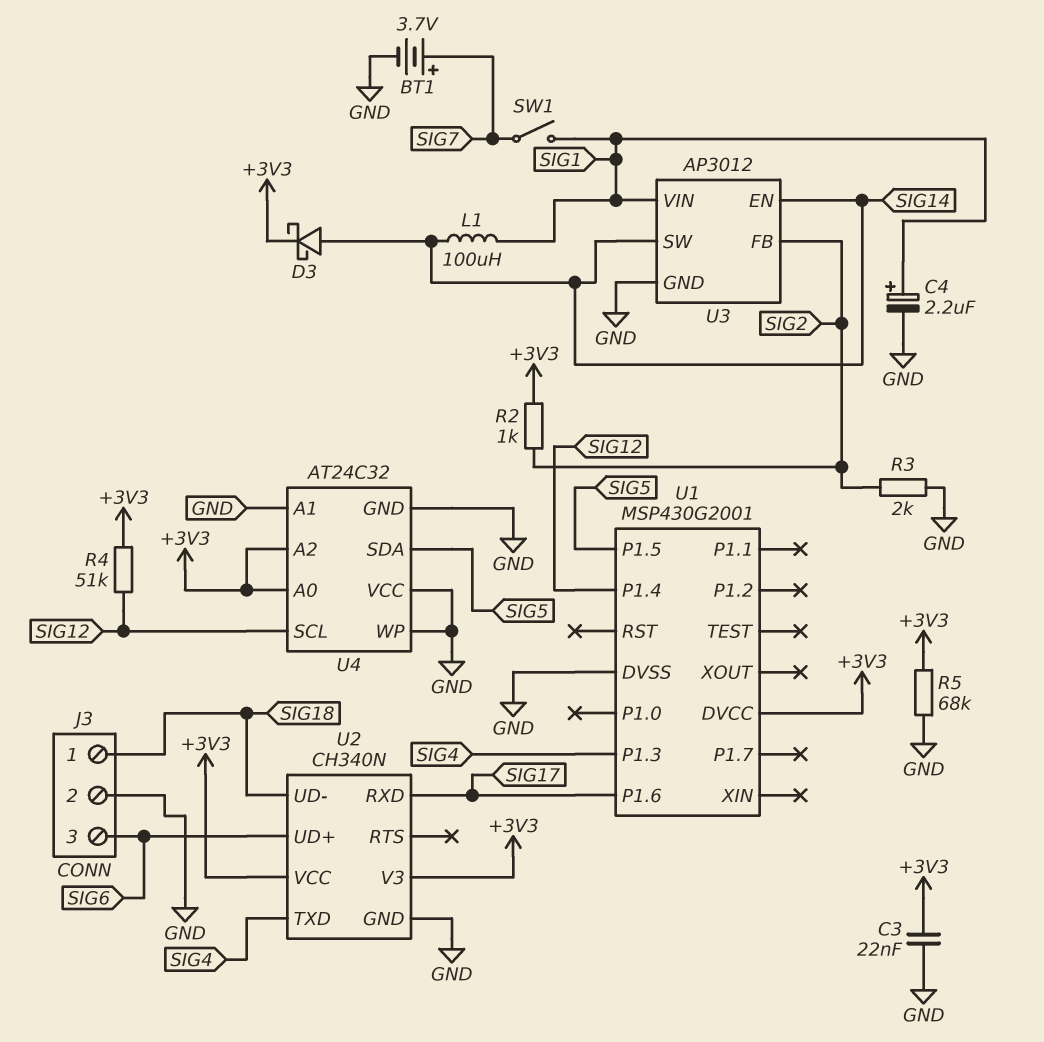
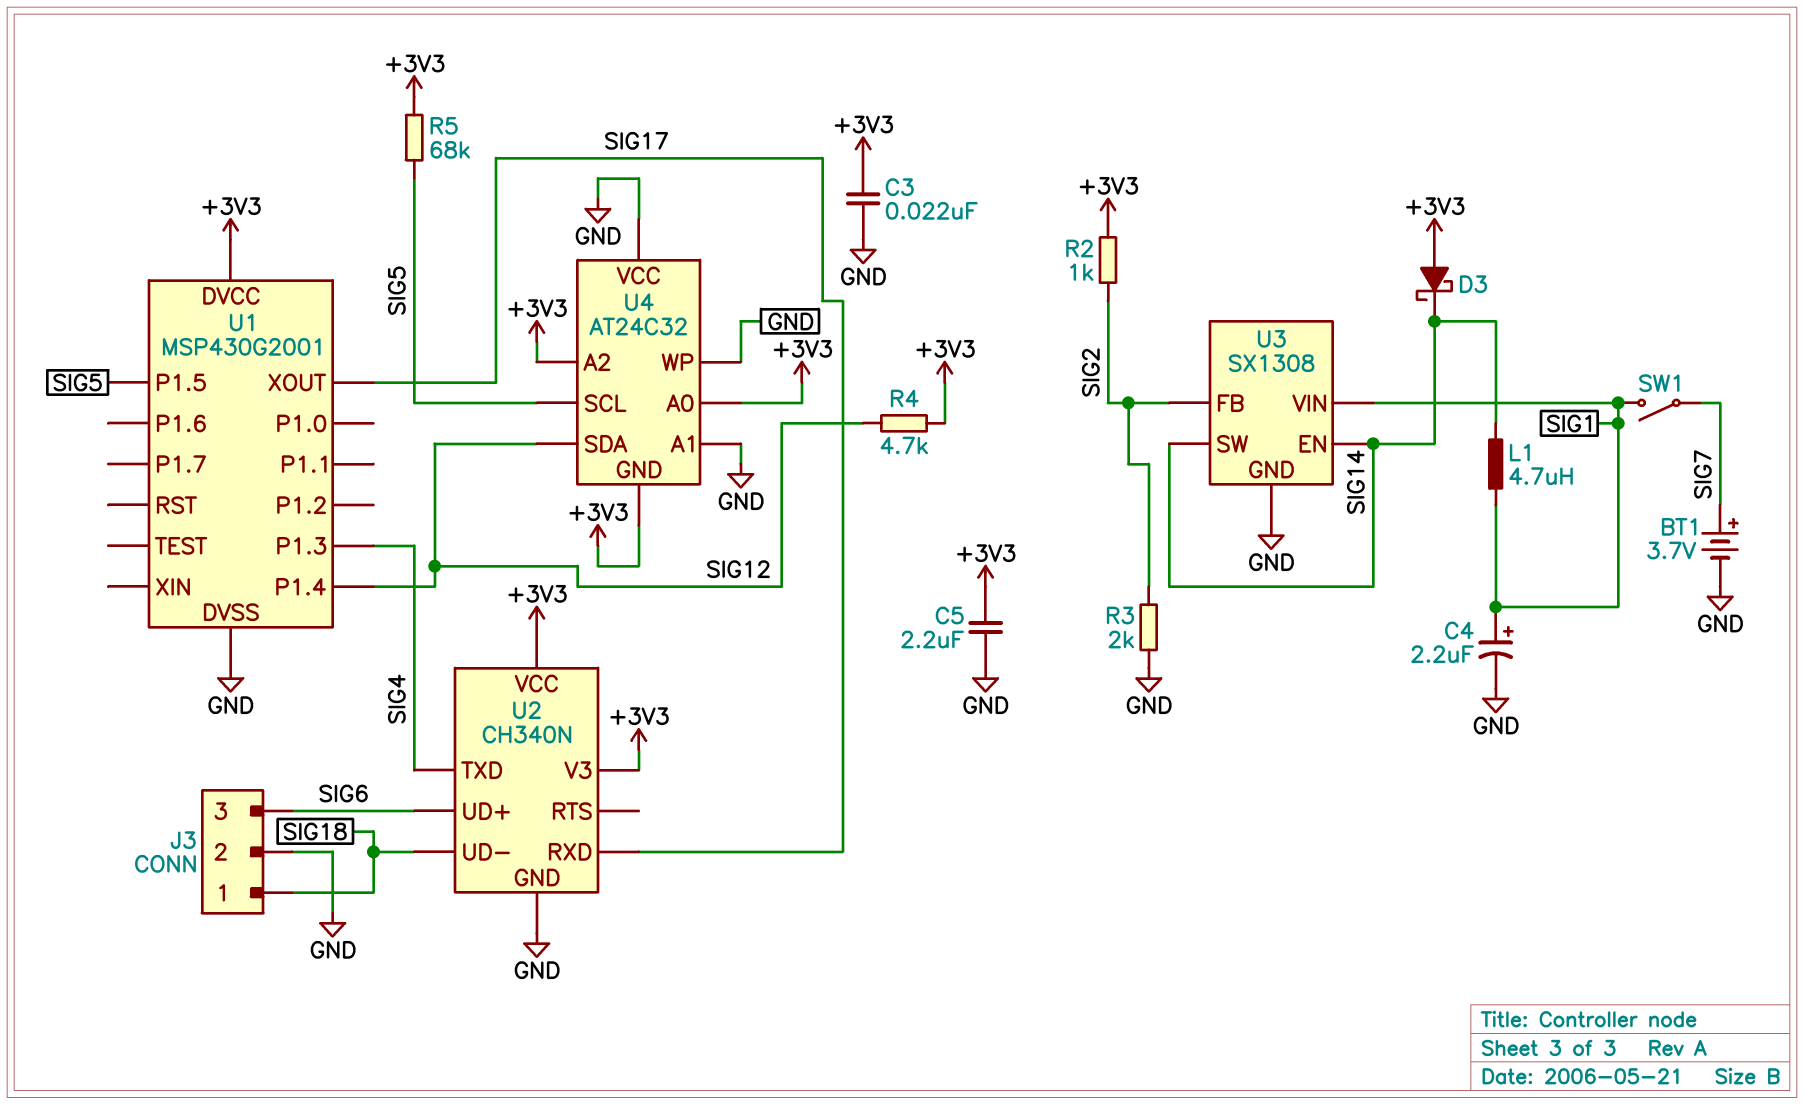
C5: none -> 2.2uF (+3V3, GND)
D3: schottky (A SIG14, K +3V3) -> schottky (A +3V3, K SIG14)
L1: 100uH (SIG1, SIG14) -> 4.7uH (SIG1, SIG14)
R4: 51k (+3V3, SIG12) -> 4.7k (+3V3, SIG12)
R5: 68k (+3V3, GND) -> 68k (+3V3, SIG5)
U1 pin P1.6: SIG17 -> none
U1 pin XOUT: none -> SIG17
U3: AP3012 -> SX1308
U4 pin GND: GND -> +3V3
U4 pin SCL: SIG12 -> SIG5
U4 pin SDA: SIG5 -> SIG12

